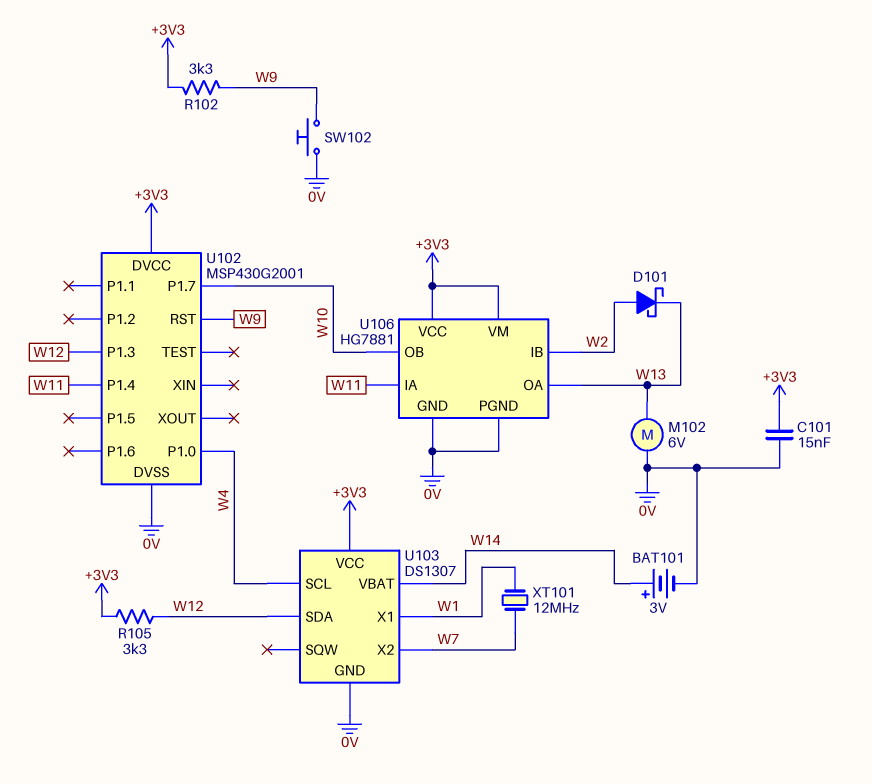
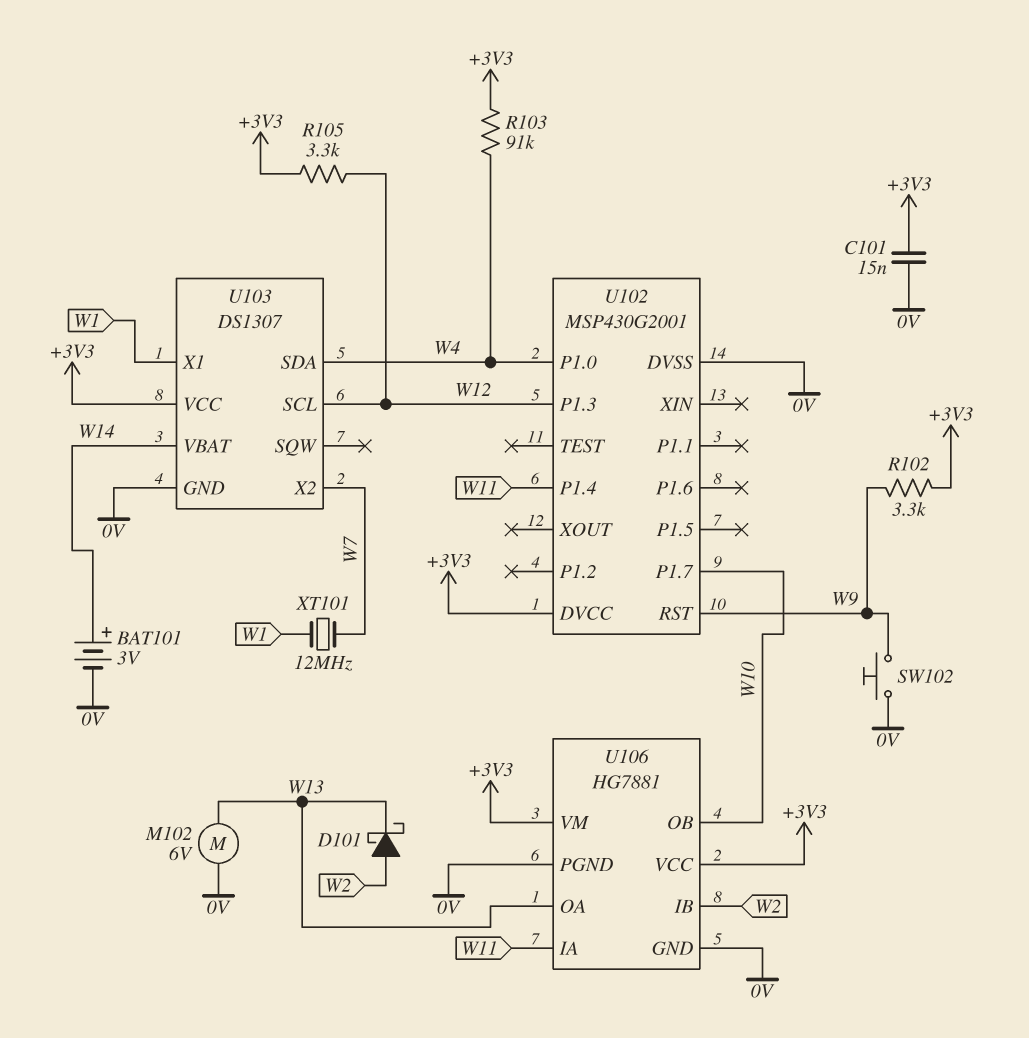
R103: none -> 91k (+3V3, W4)
U103 pin SCL: W4 -> W12
U103 pin SDA: W12 -> W4

